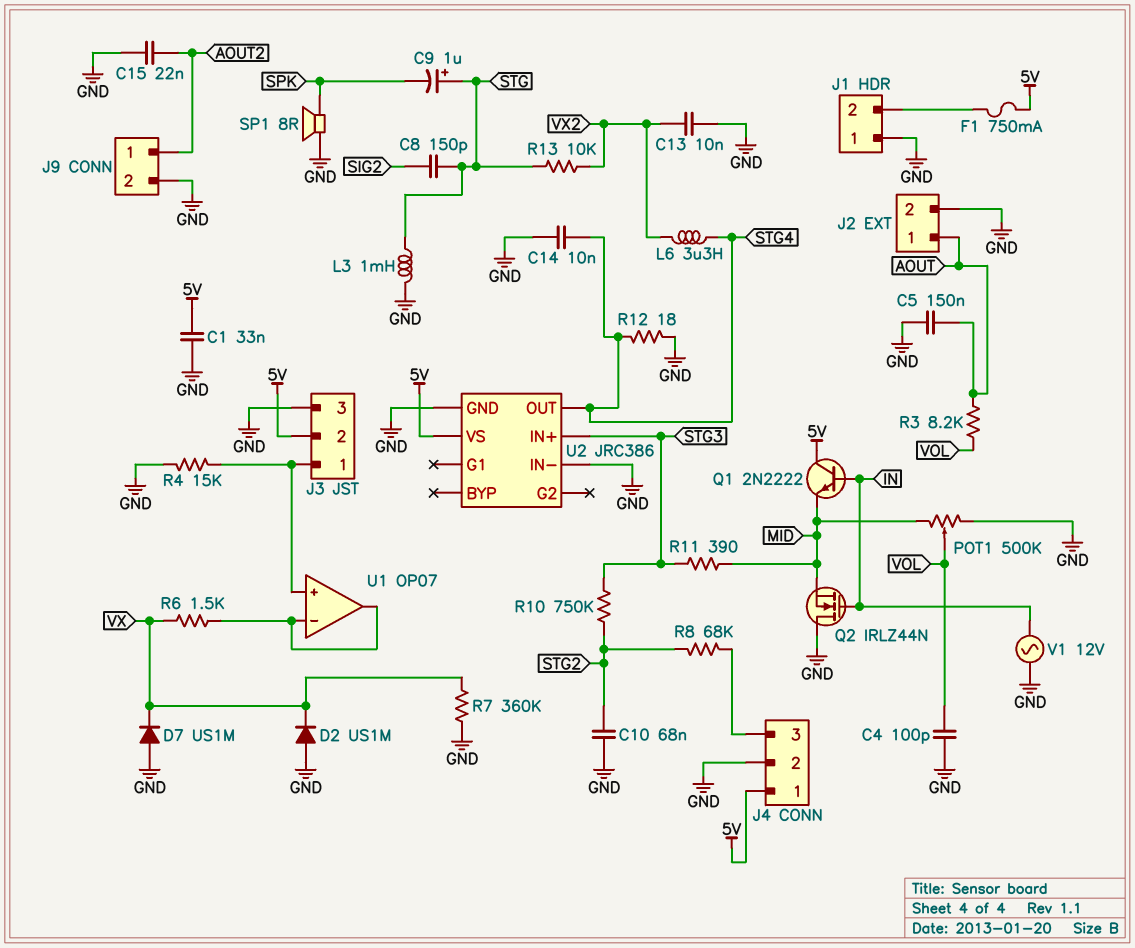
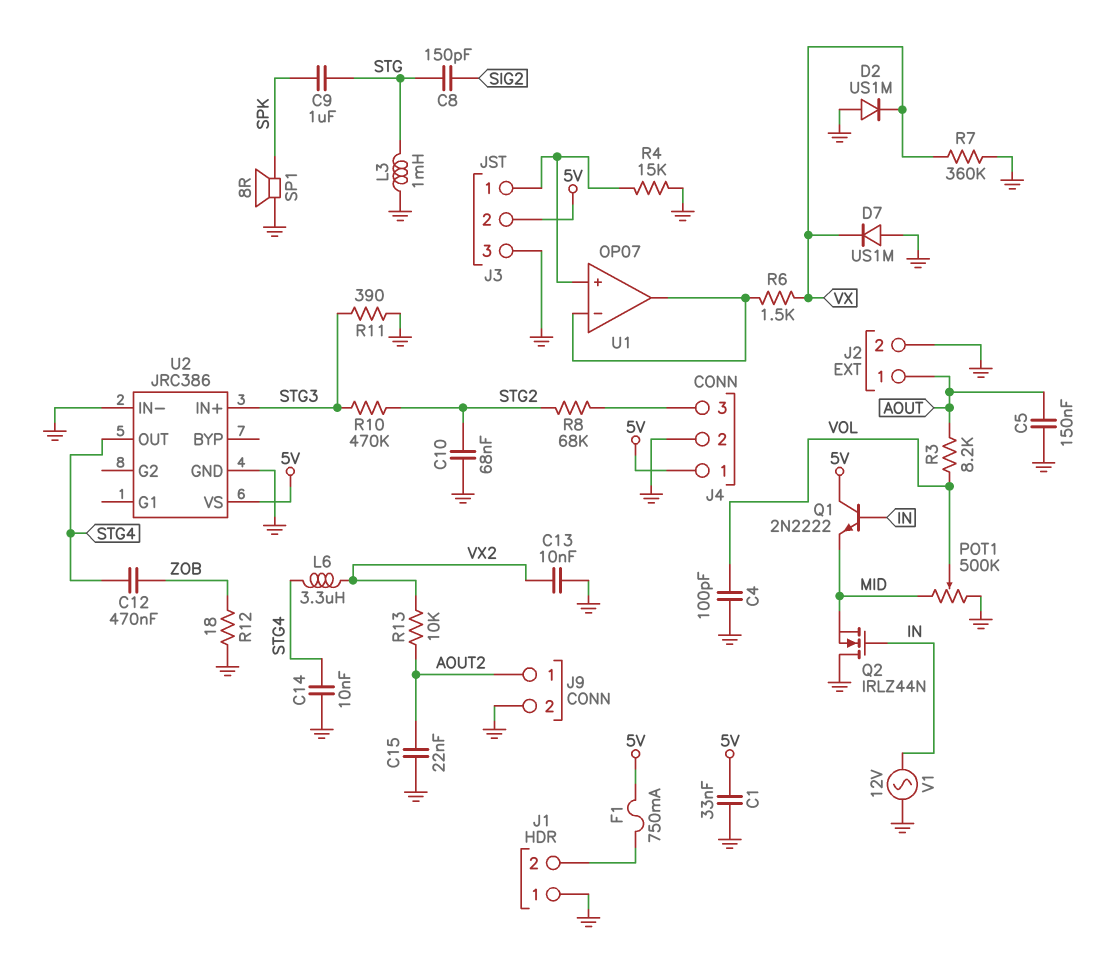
C9: 1uF (plus STG, minus SPK) -> 1uF (SPK, STG)
C12: none -> 470nF (STG4, ZOB)
R10: 750k (STG2, STG3) -> 470k (STG2, STG3)
R11: 390 (MID, STG3) -> 390 (GND, STG3)
R12: 18 (GND, STG4) -> 18 (GND, ZOB)
R13: 10k (STG, VX2) -> 10k (AOUT2, VX2)

